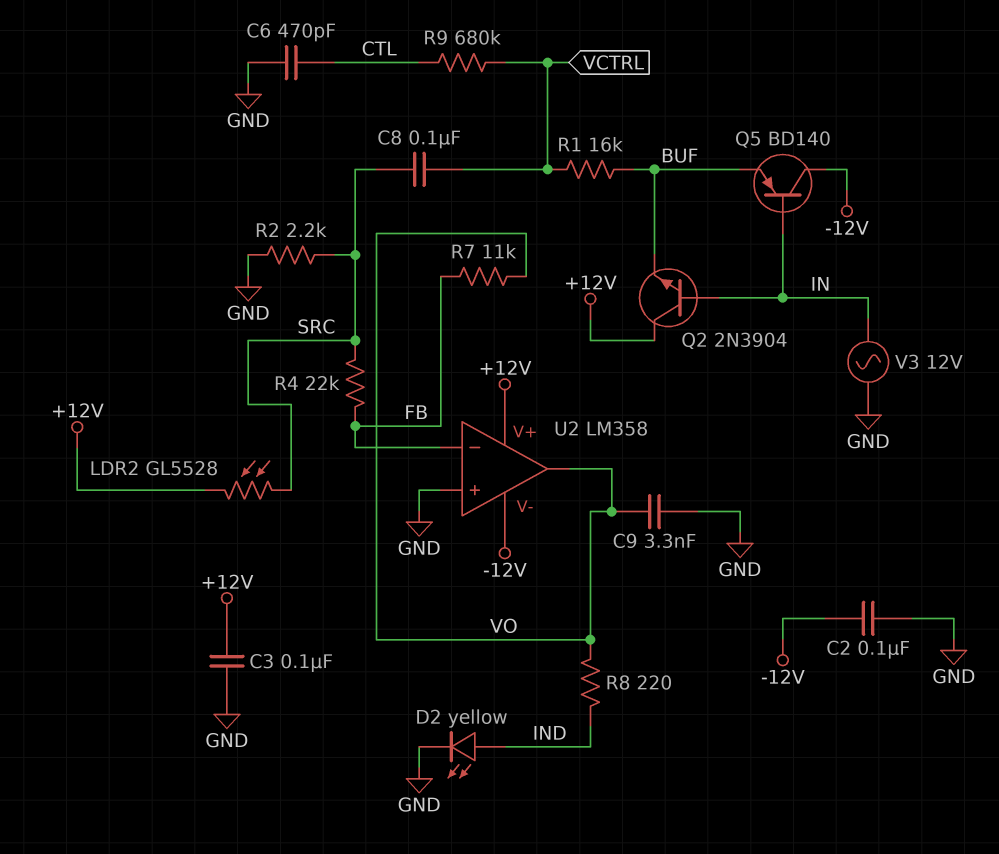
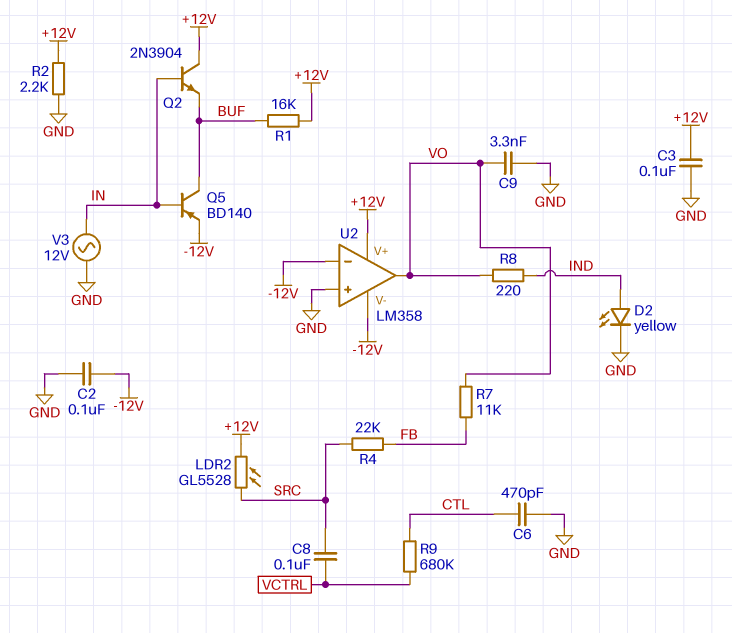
Q5: PNP BD140 (B IN, C -12V, E BUF) -> PNP BD140 (B IN, C BUF, E -12V)
R1: 16k (BUF, VCTRL) -> 16k (+12V, BUF)
R2: 2.2k (GND, SRC) -> 2.2k (+12V, GND)
U2 pin in-: FB -> -12V

